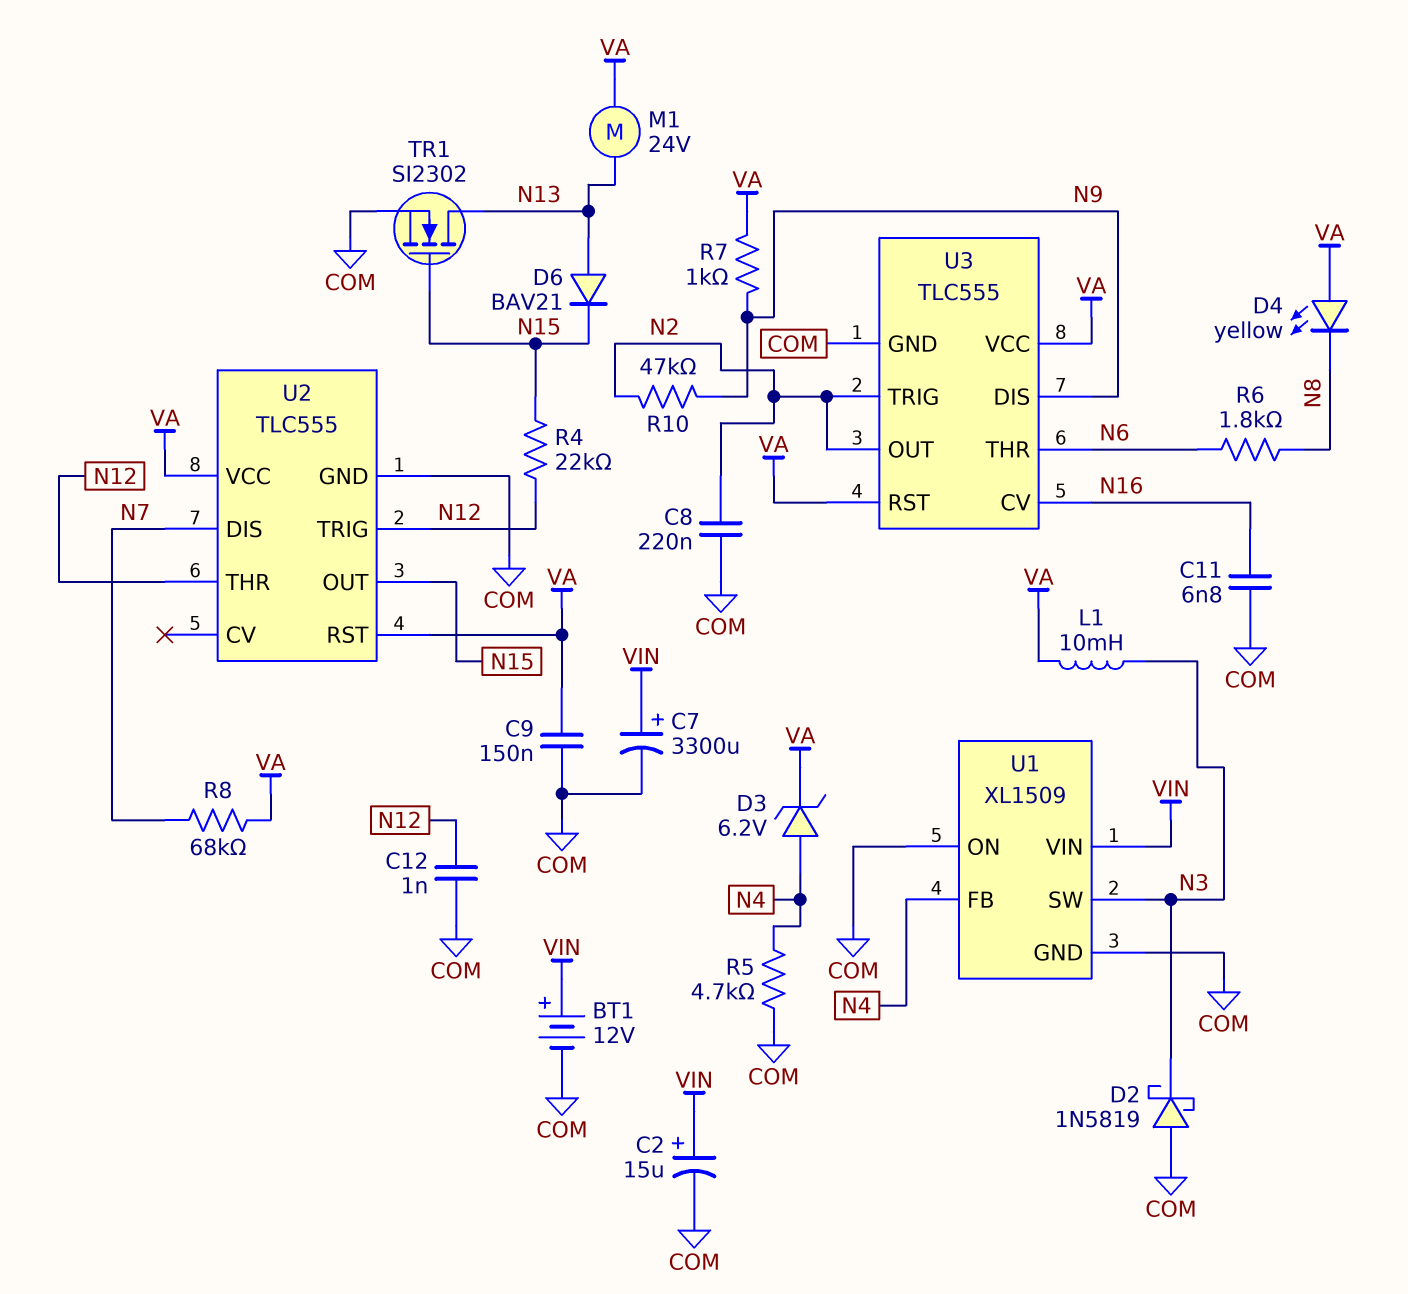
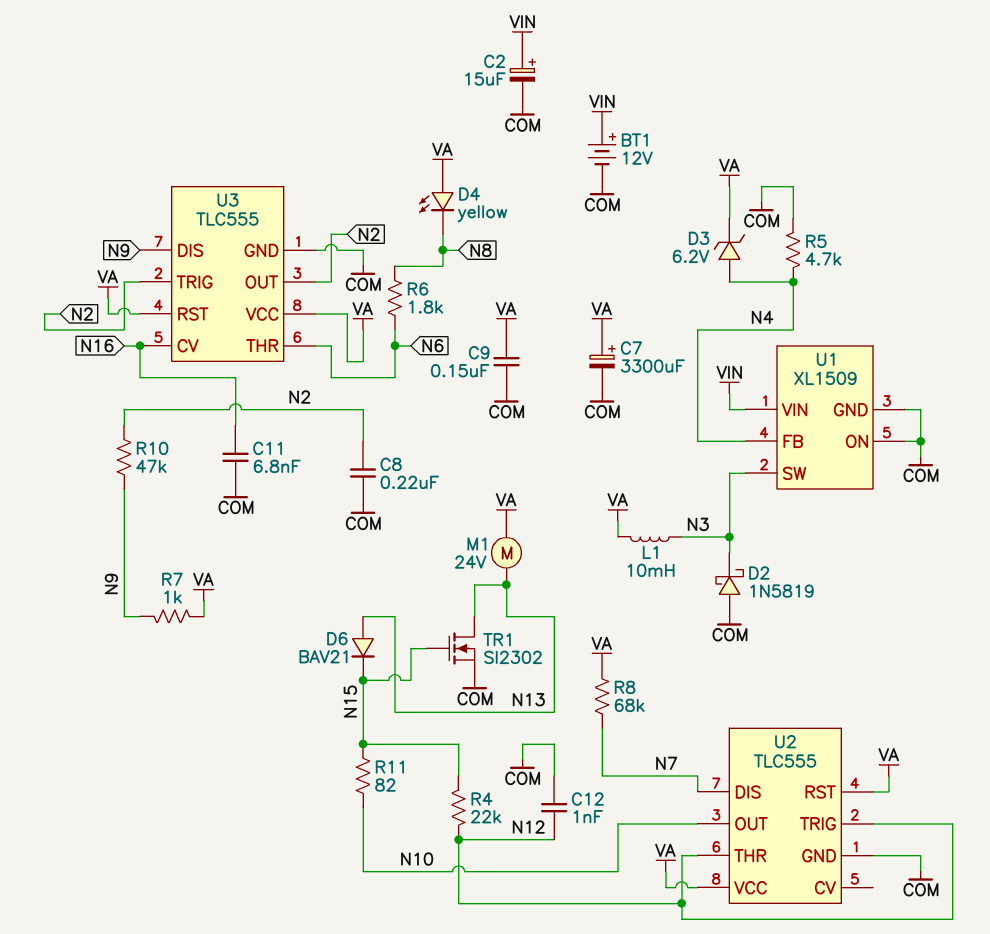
C7: 3300uF (plus VIN, minus COM) -> 3300uF (plus VA, minus COM)
R11: none -> 82 (N10, N15)
U2 pin OUT: N15 -> N10

